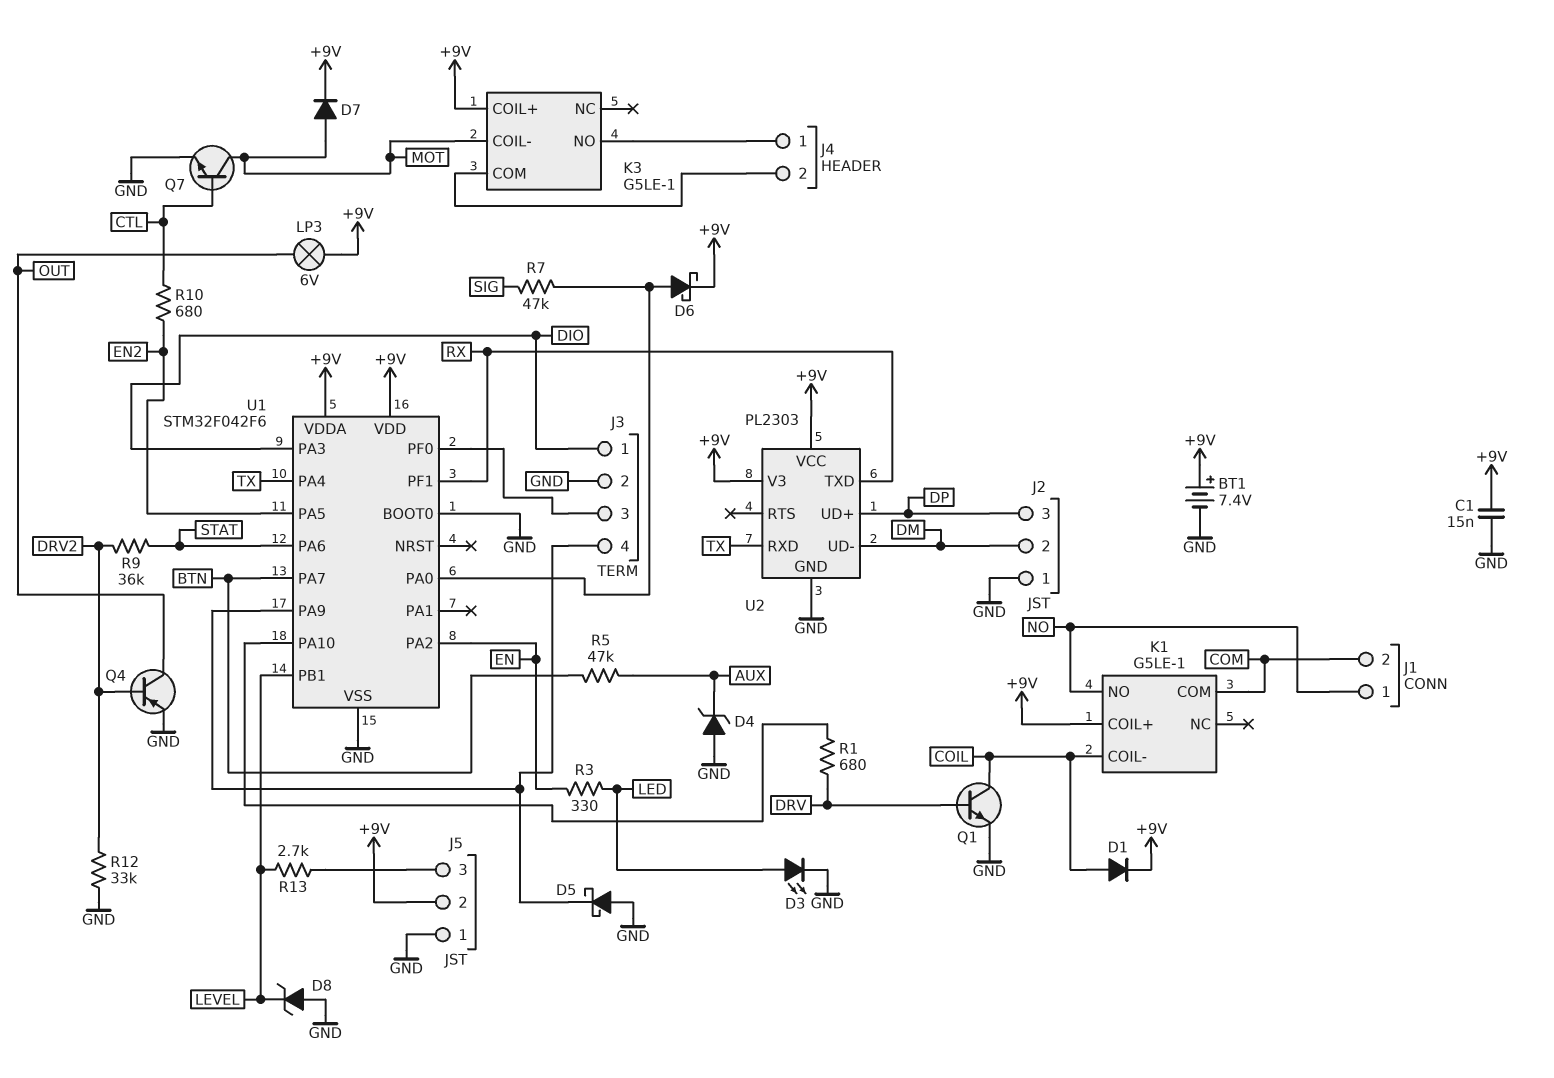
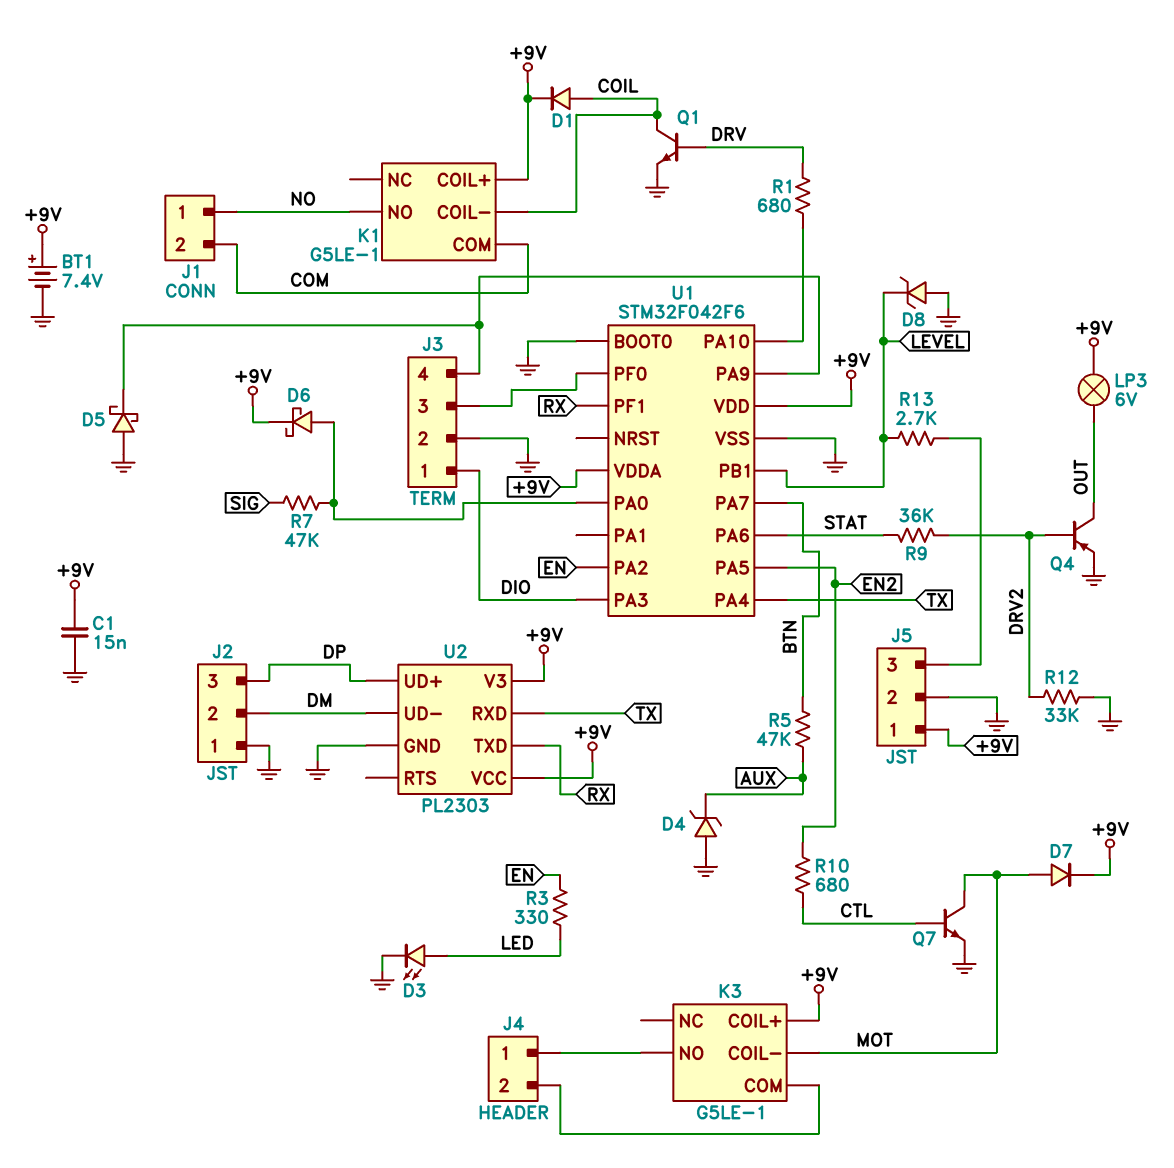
J5 pin 1: GND -> +9V
J5 pin 2: +9V -> GND

